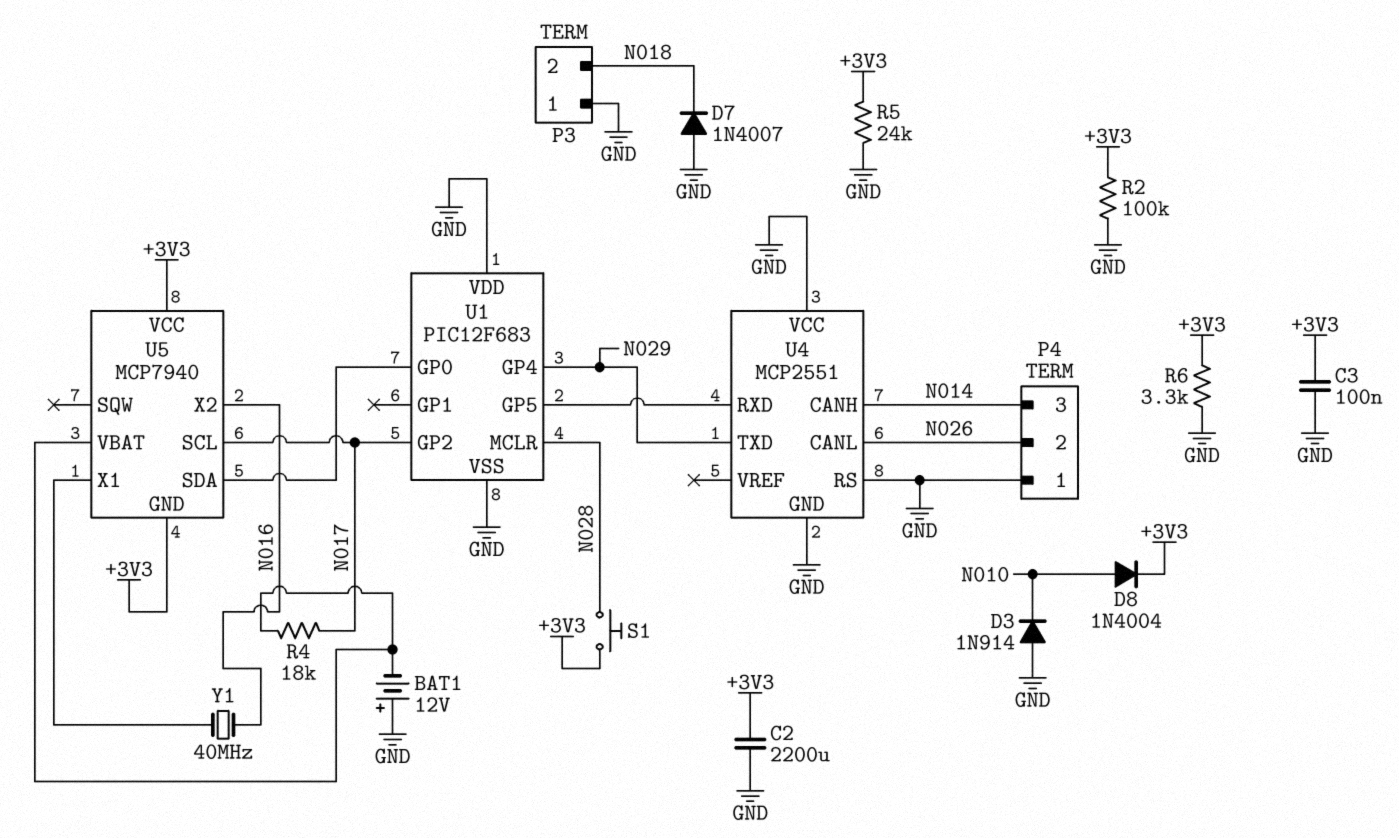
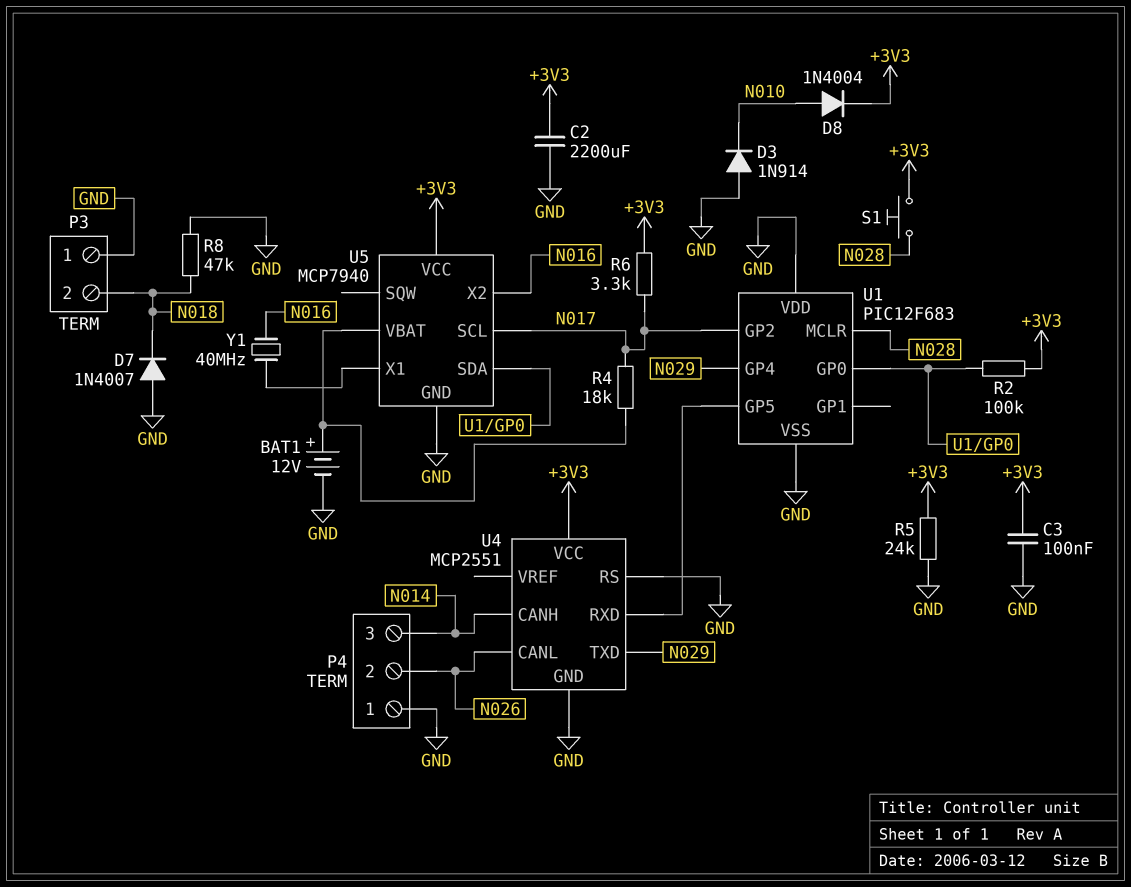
BAT1: 12V (plus GND, minus U5/VBAT) -> 12V (plus U5/VBAT, minus GND)
R2: 100k (+3V3, GND) -> 100k (+3V3, U1/GP0)
R6: 3.3k (+3V3, GND) -> 3.3k (+3V3, N017)
R8: none -> 47k (GND, N018)
U4 pin VCC: GND -> +3V3
U5 pin GND: +3V3 -> GND

